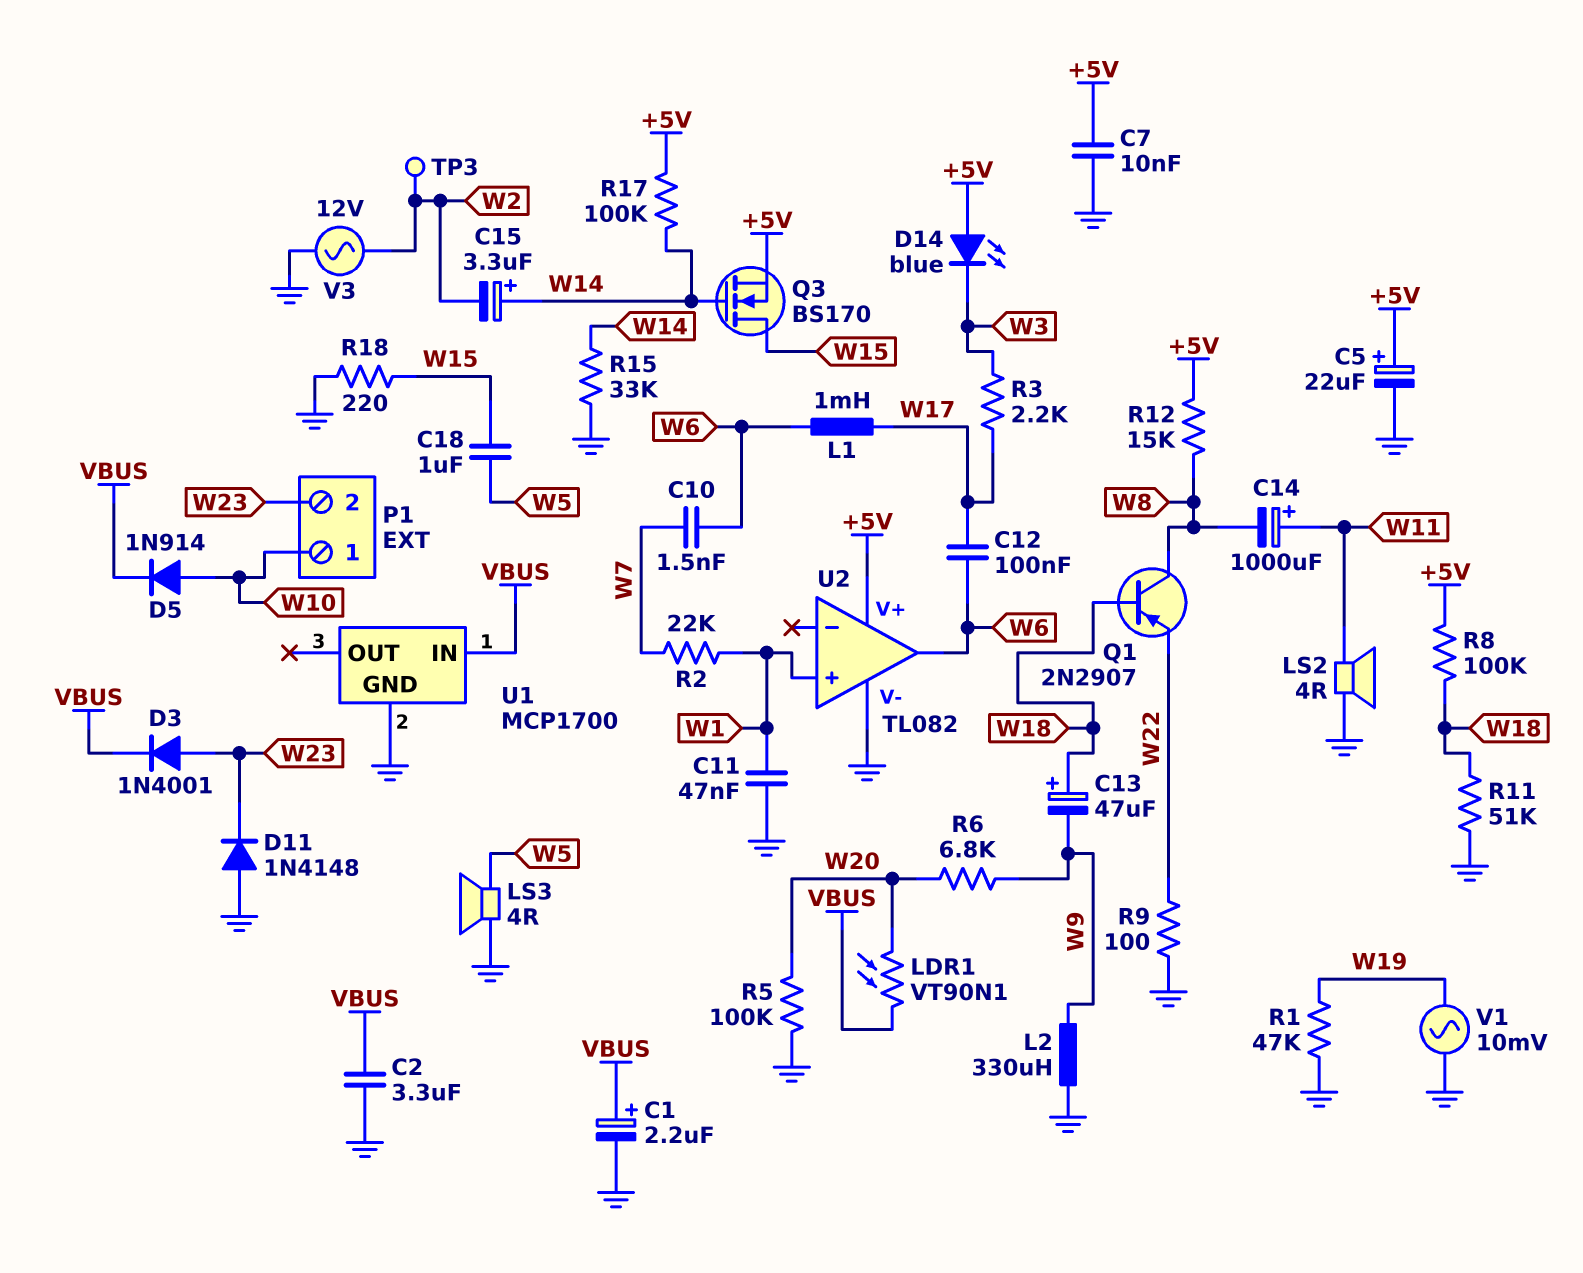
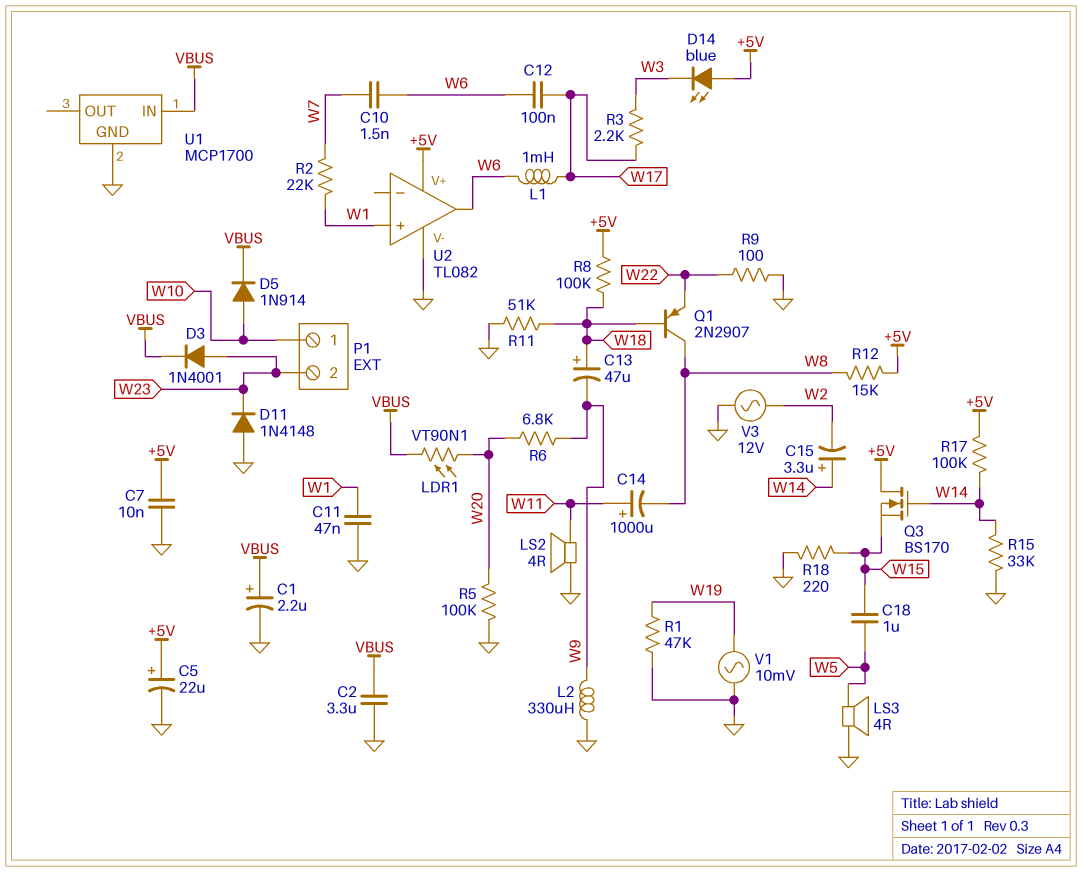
Q3: NMOS BS170 (G W14, D W15, S +5V) -> NMOS BS170 (G W14, D +5V, S W15)
TP3: test point (W2) -> none

